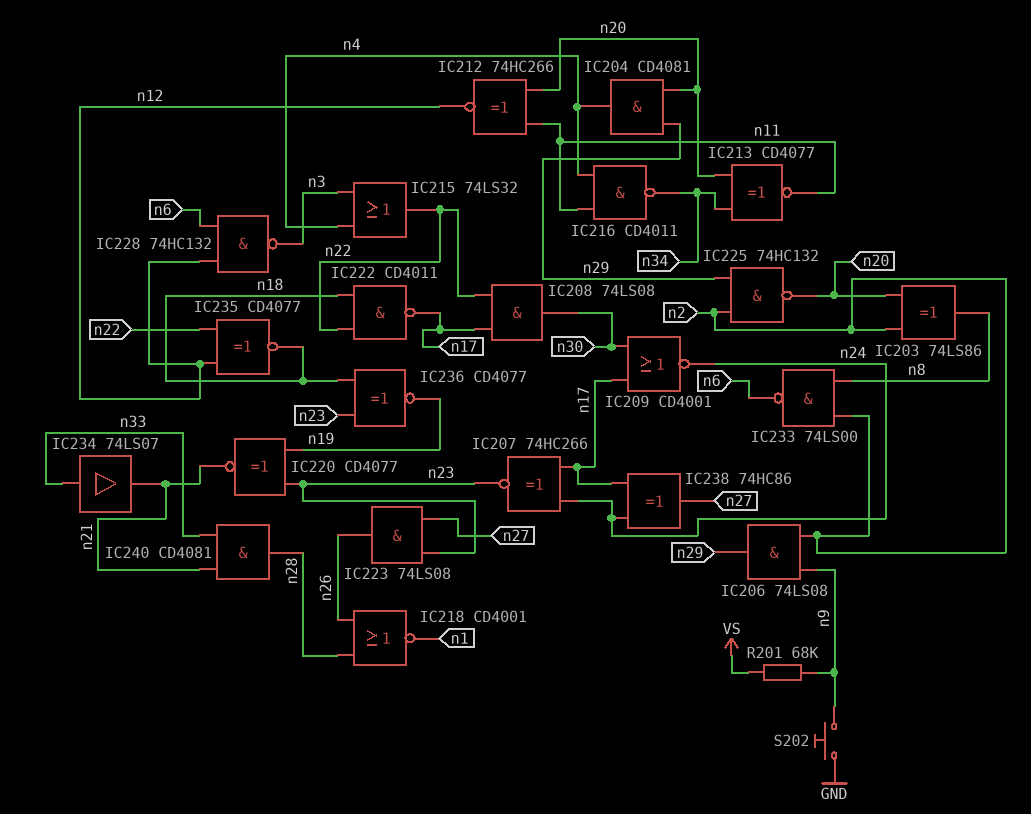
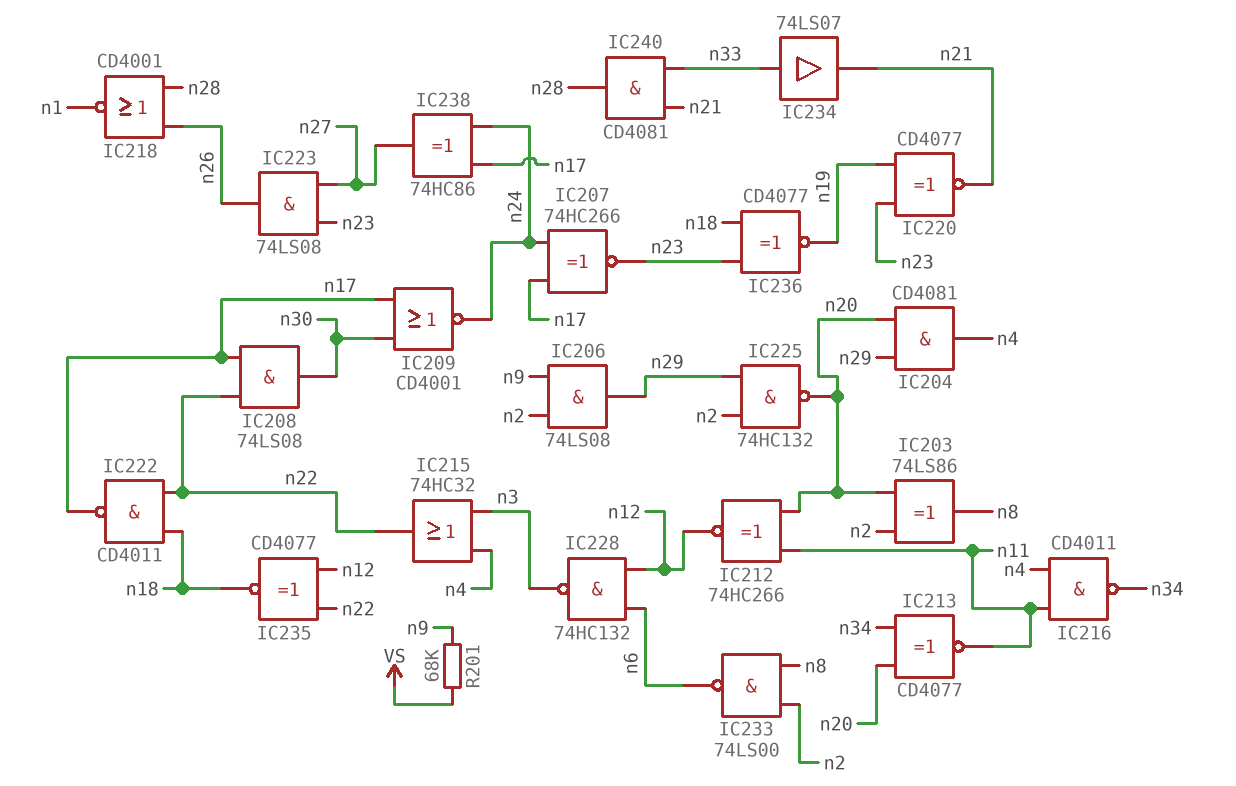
IC215: OR 74LS32 (in n3, in n4, out n22) -> OR 74HC32 (in n3, in n4, out n22)
S202: button (GND, n9) -> none

